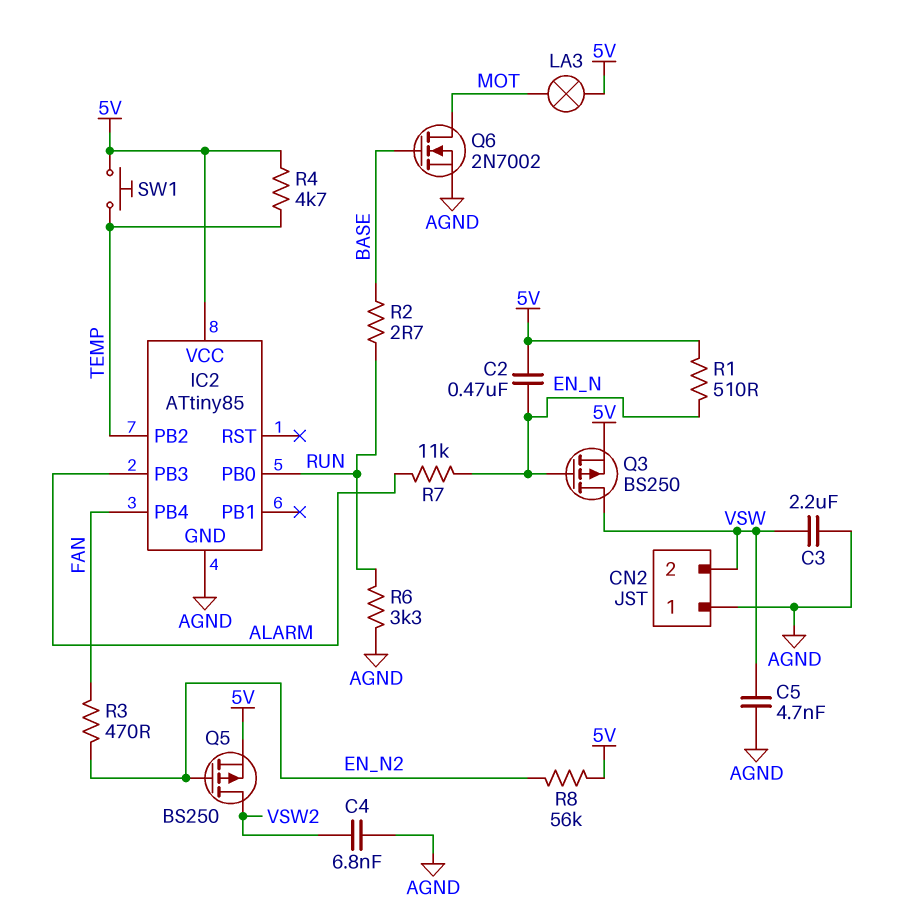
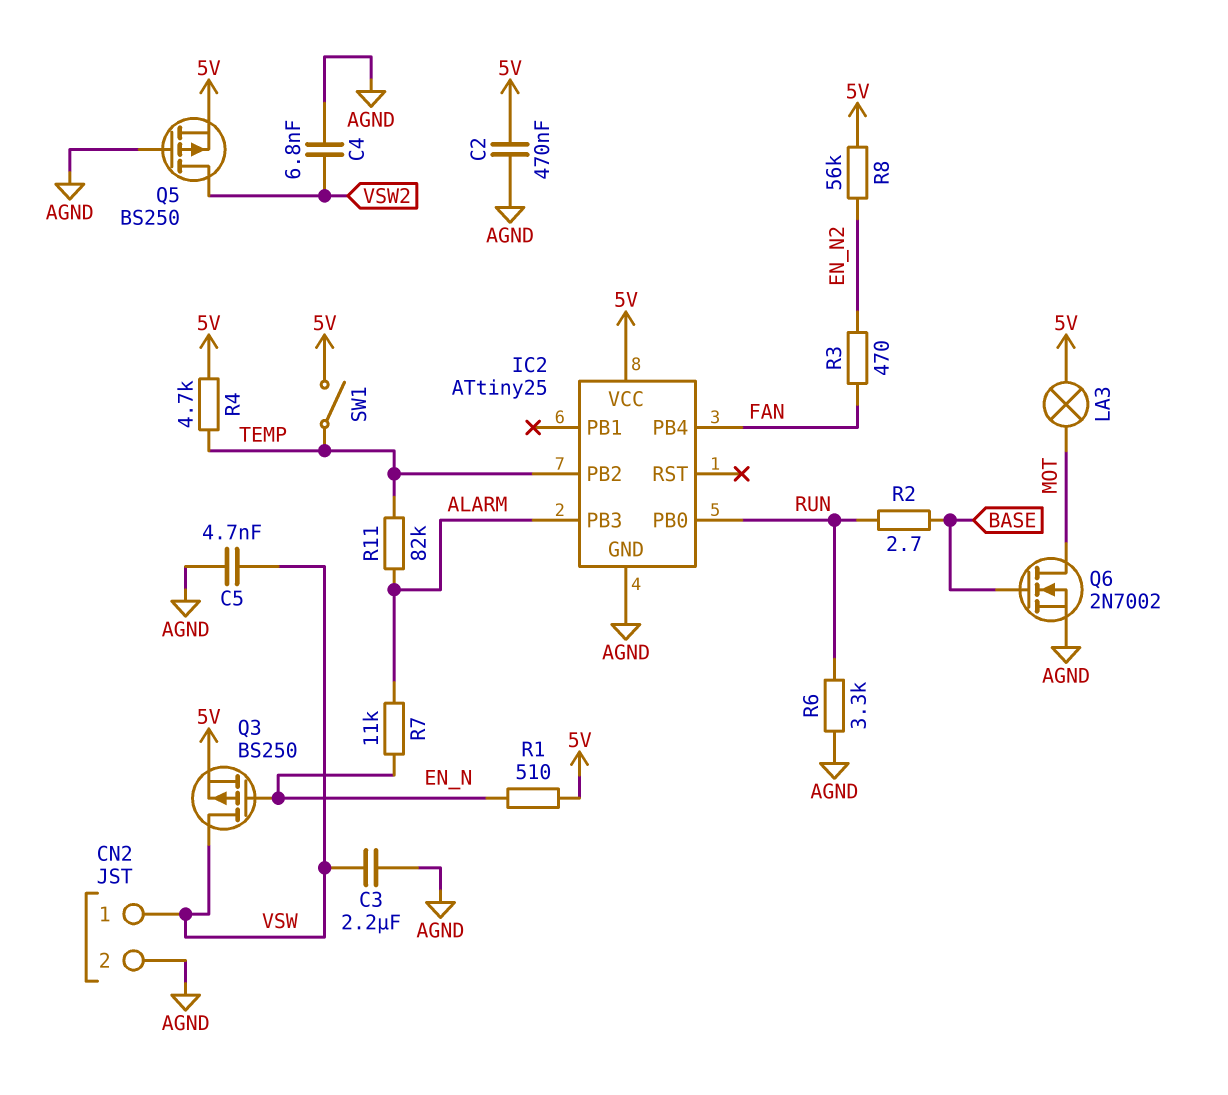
C2: 470nF (5V, EN_N) -> 470nF (5V, AGND)
CN2 pin 1: AGND -> VSW
CN2 pin 2: VSW -> AGND
IC2: ATtiny85 -> ATtiny25
Q5: PMOS BS250 (G EN_N2, D VSW2, S 5V) -> PMOS BS250 (G AGND, D VSW2, S 5V)
R11: none -> 82k (ALARM, TEMP)
SW1: button (5V, TEMP) -> switch (5V, TEMP)

